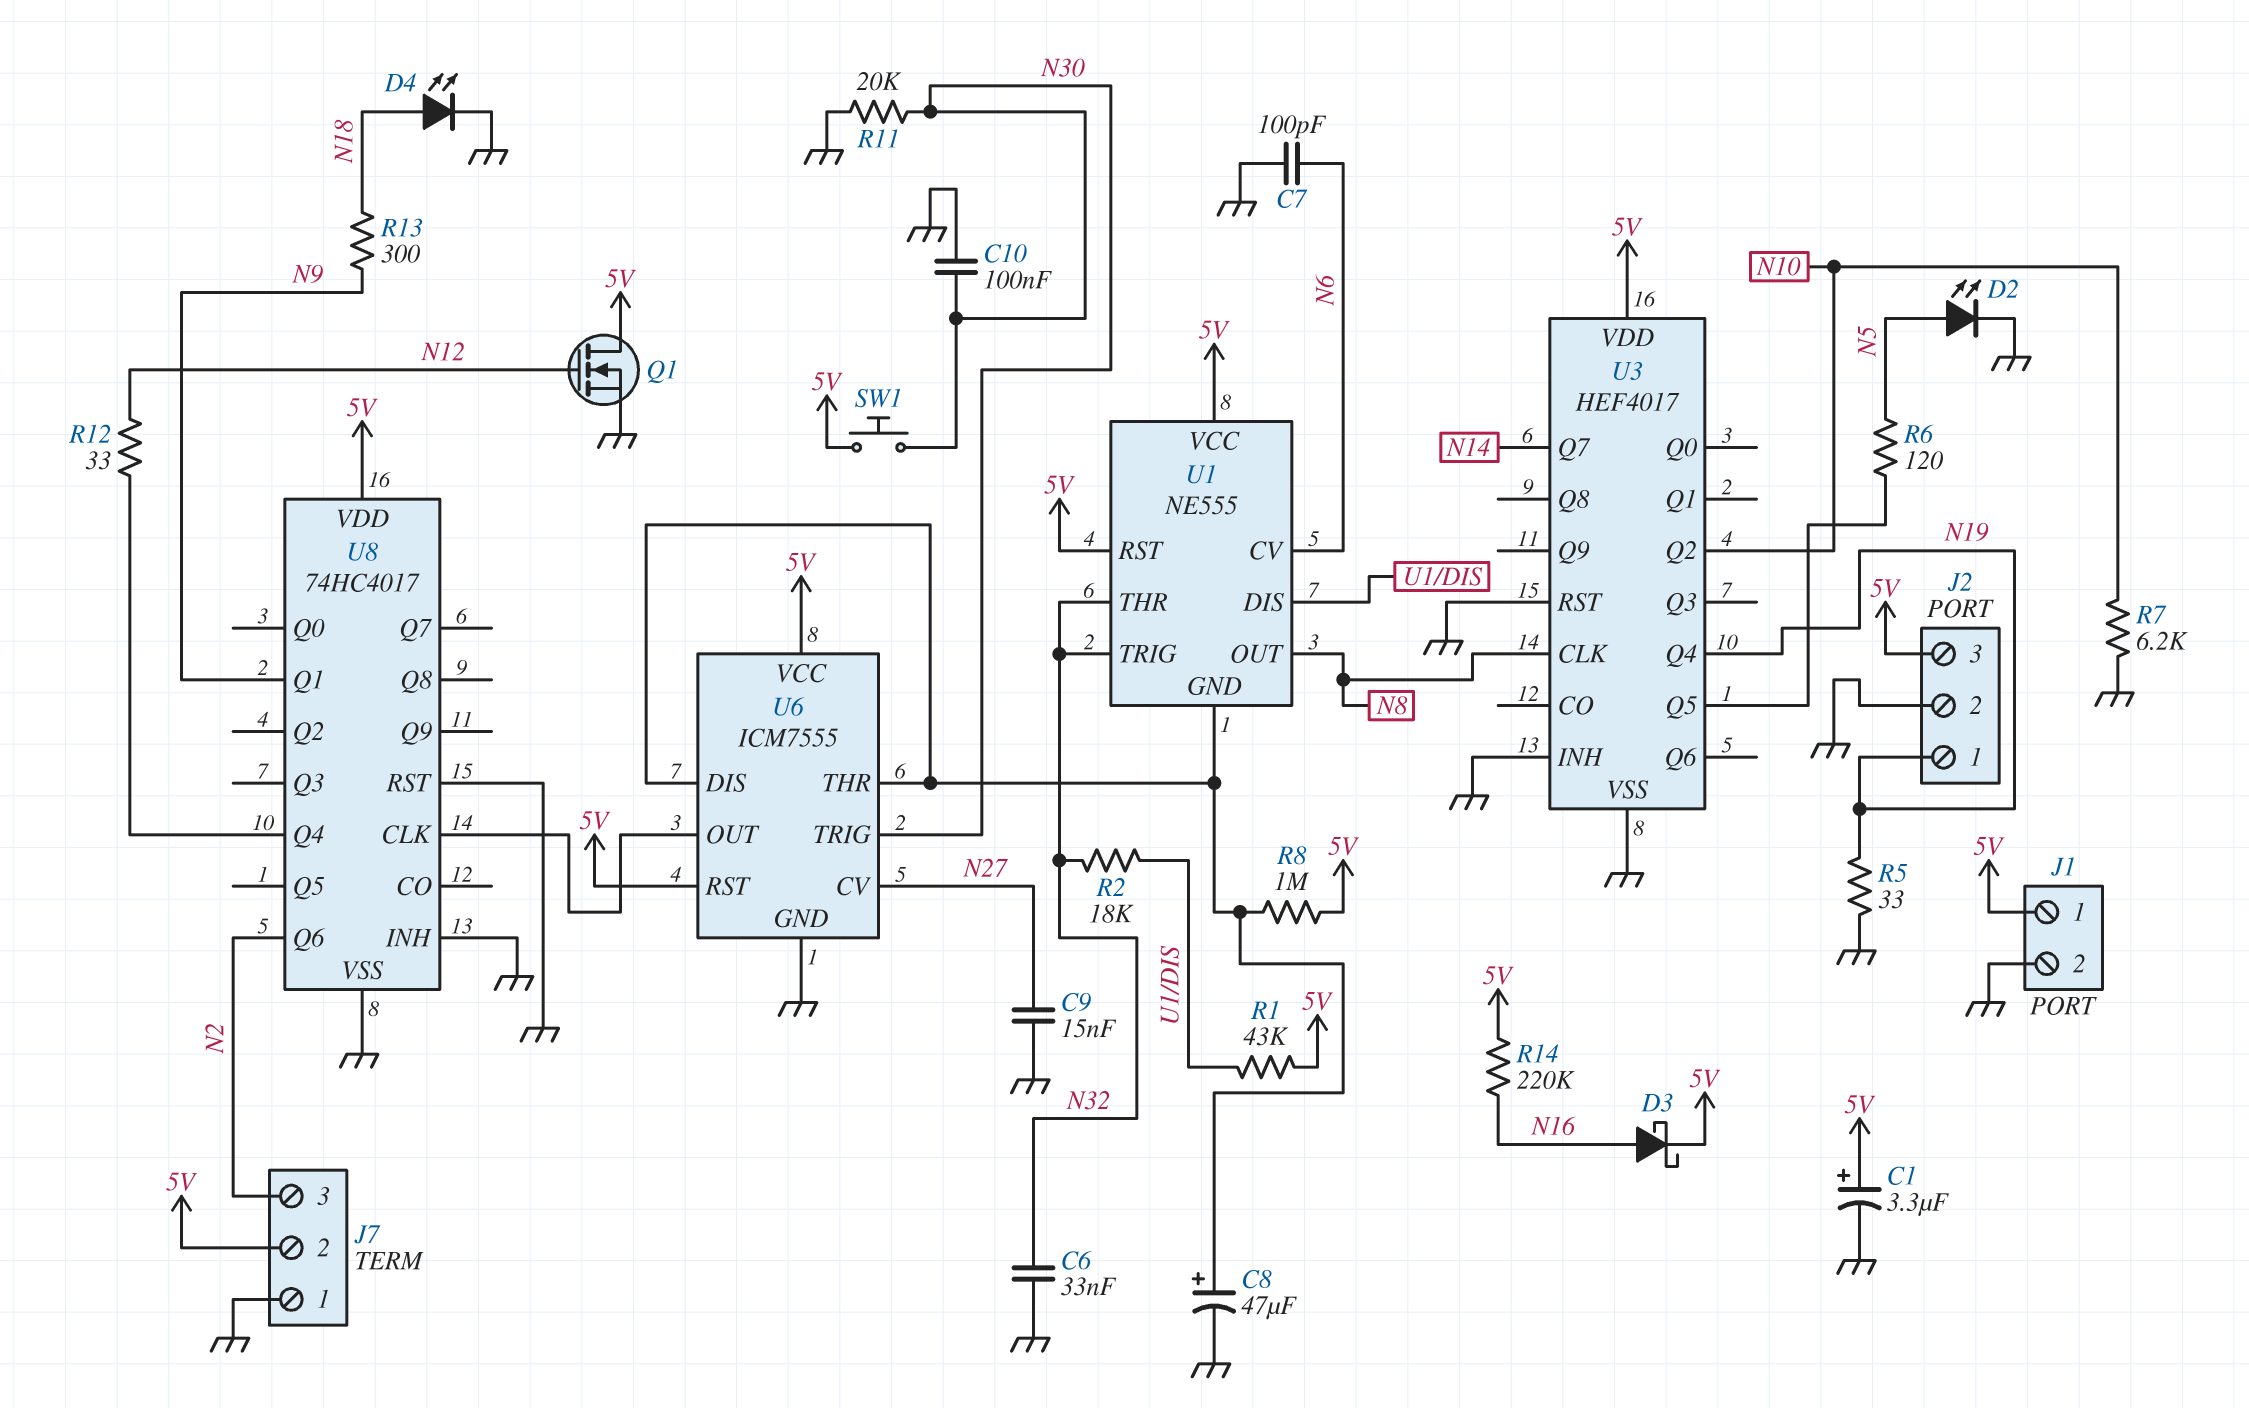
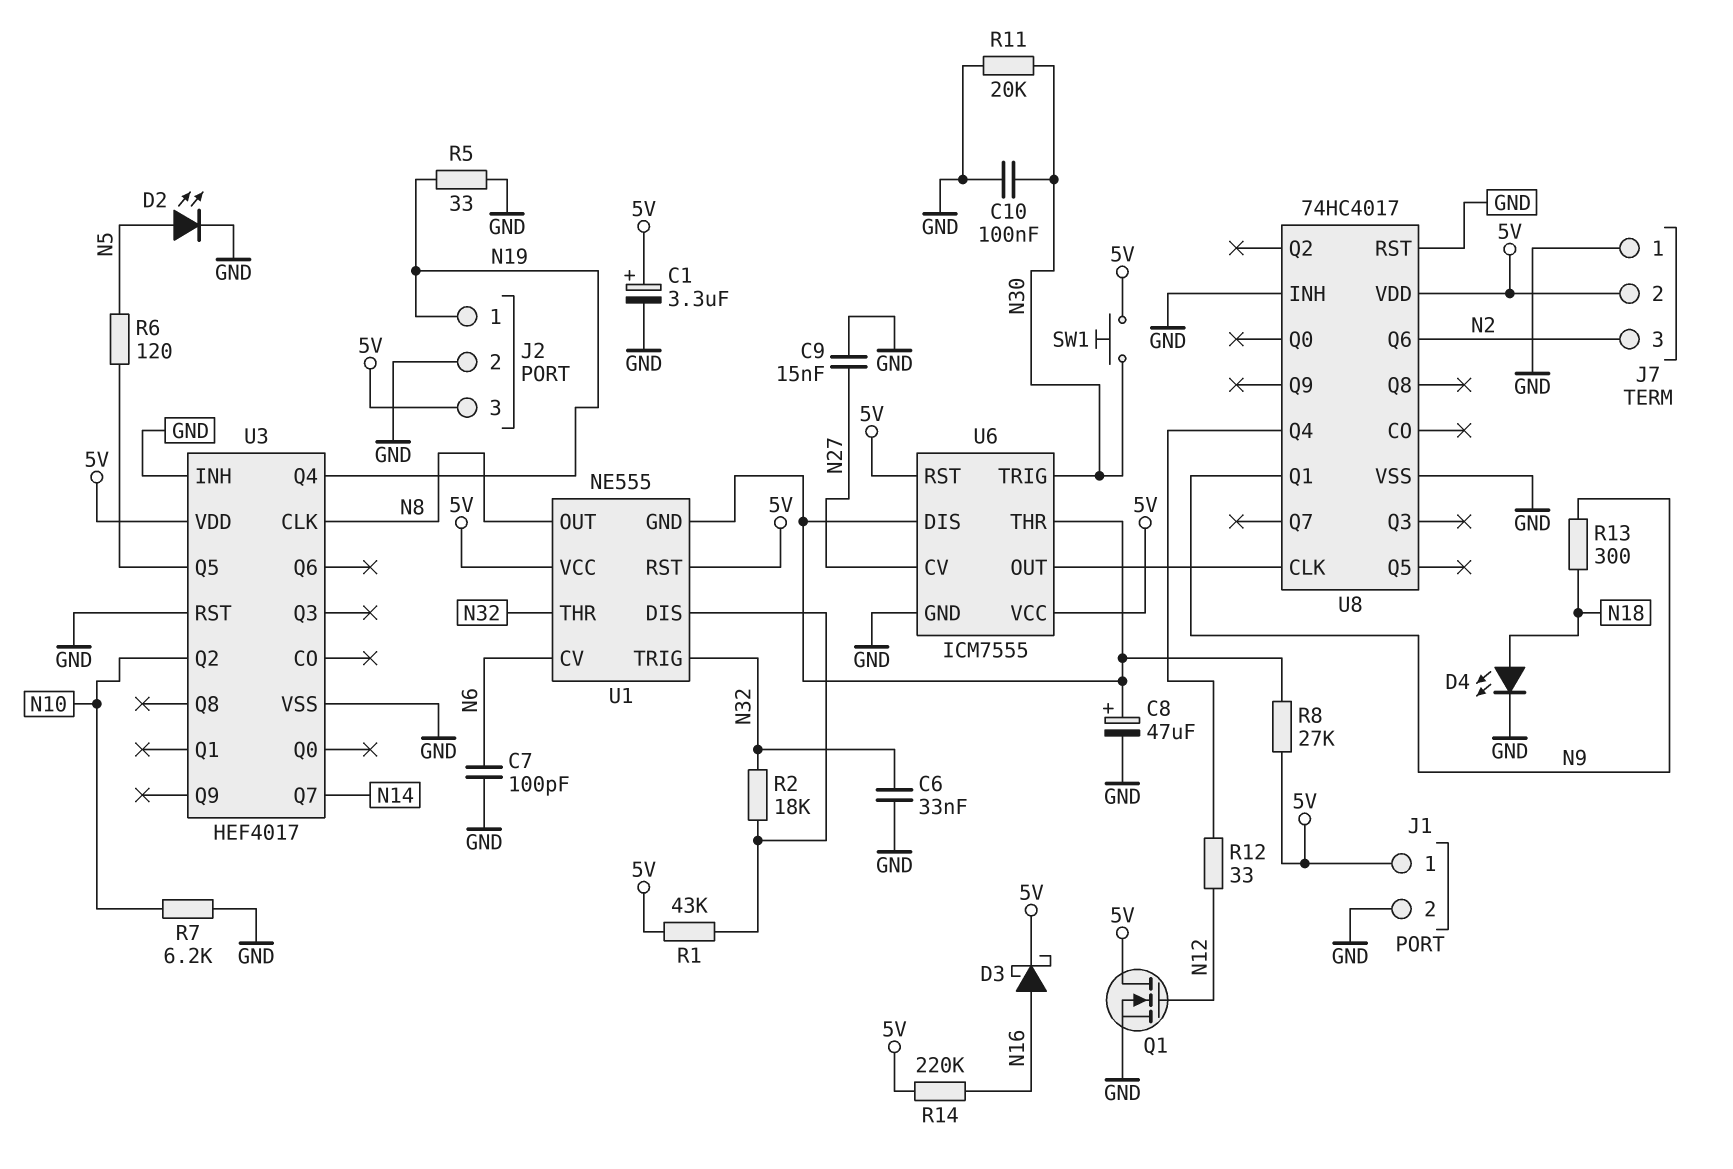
R8: 1M (5V, U1/GND) -> 27k (5V, U1/GND)

